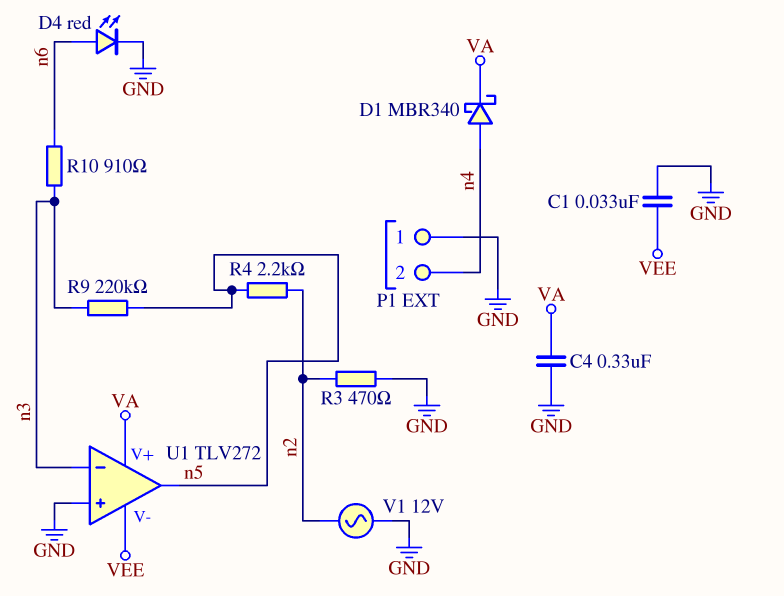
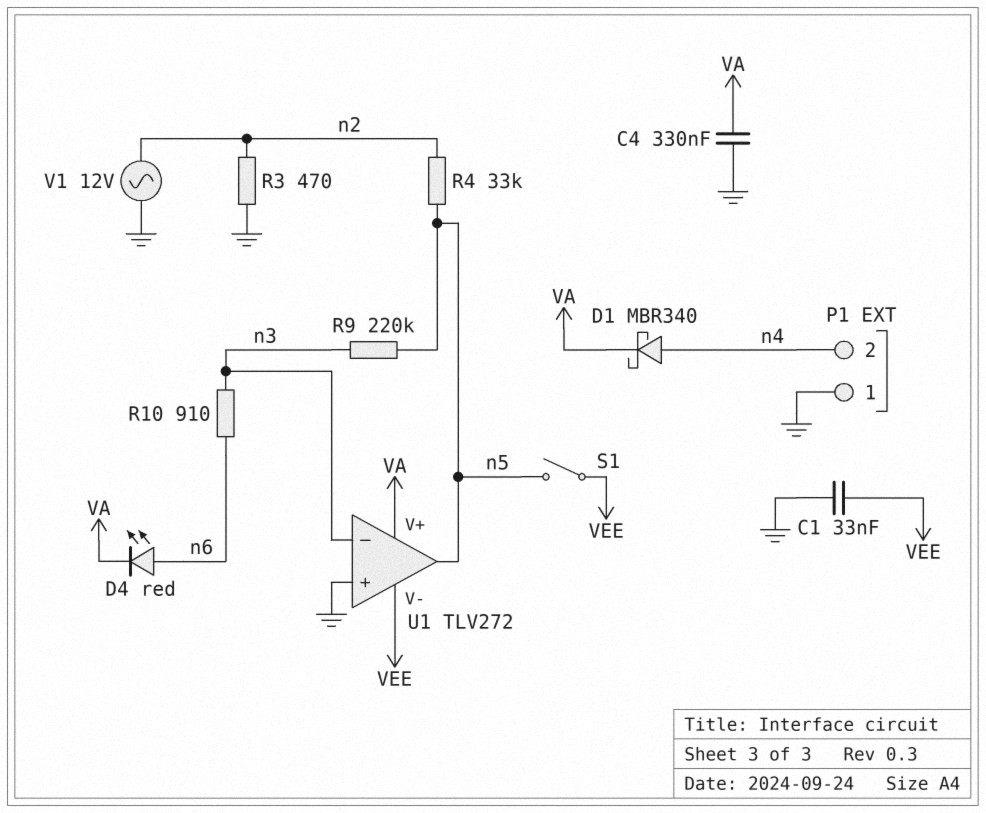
D4: LED red (A n6, K GND) -> LED red (A n6, K VA)
R4: 2.2k (n2, n5) -> 33k (n2, n5)
S1: none -> switch (VEE, n5)

